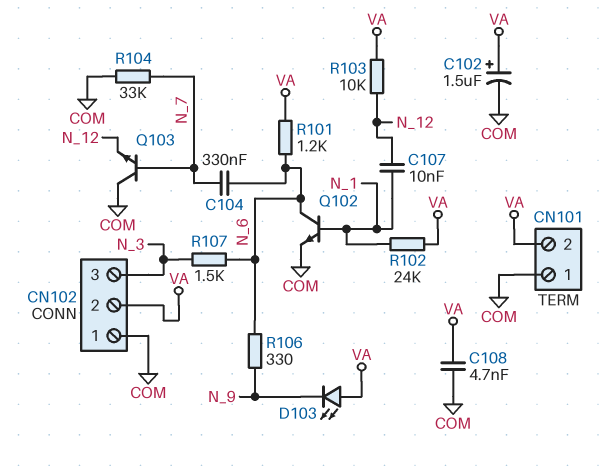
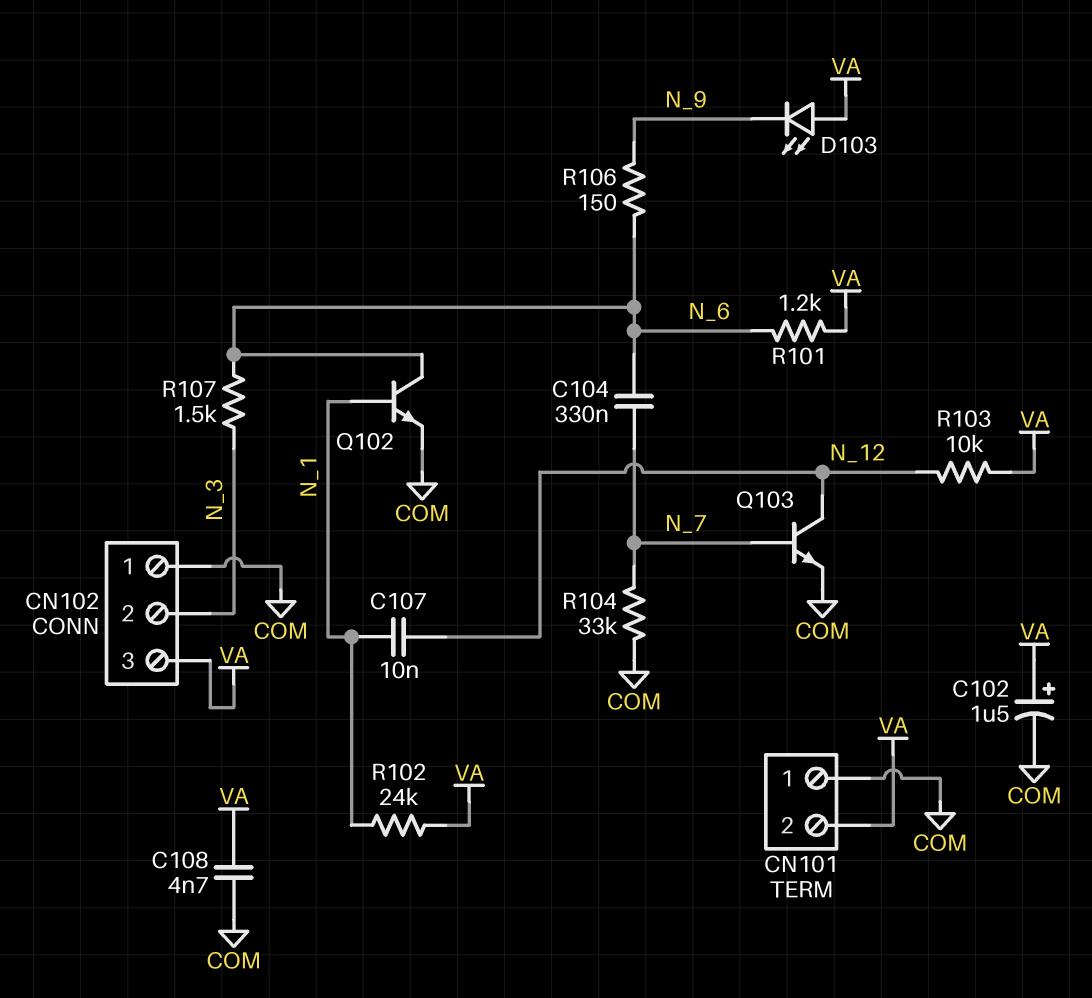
CN102 pin 2: VA -> N_3
CN102 pin 3: N_3 -> VA
Q103: NPN (B N_7, C COM, E N_12) -> NPN (B N_7, C N_12, E COM)
R106: 330 (N_6, N_9) -> 150 (N_6, N_9)

